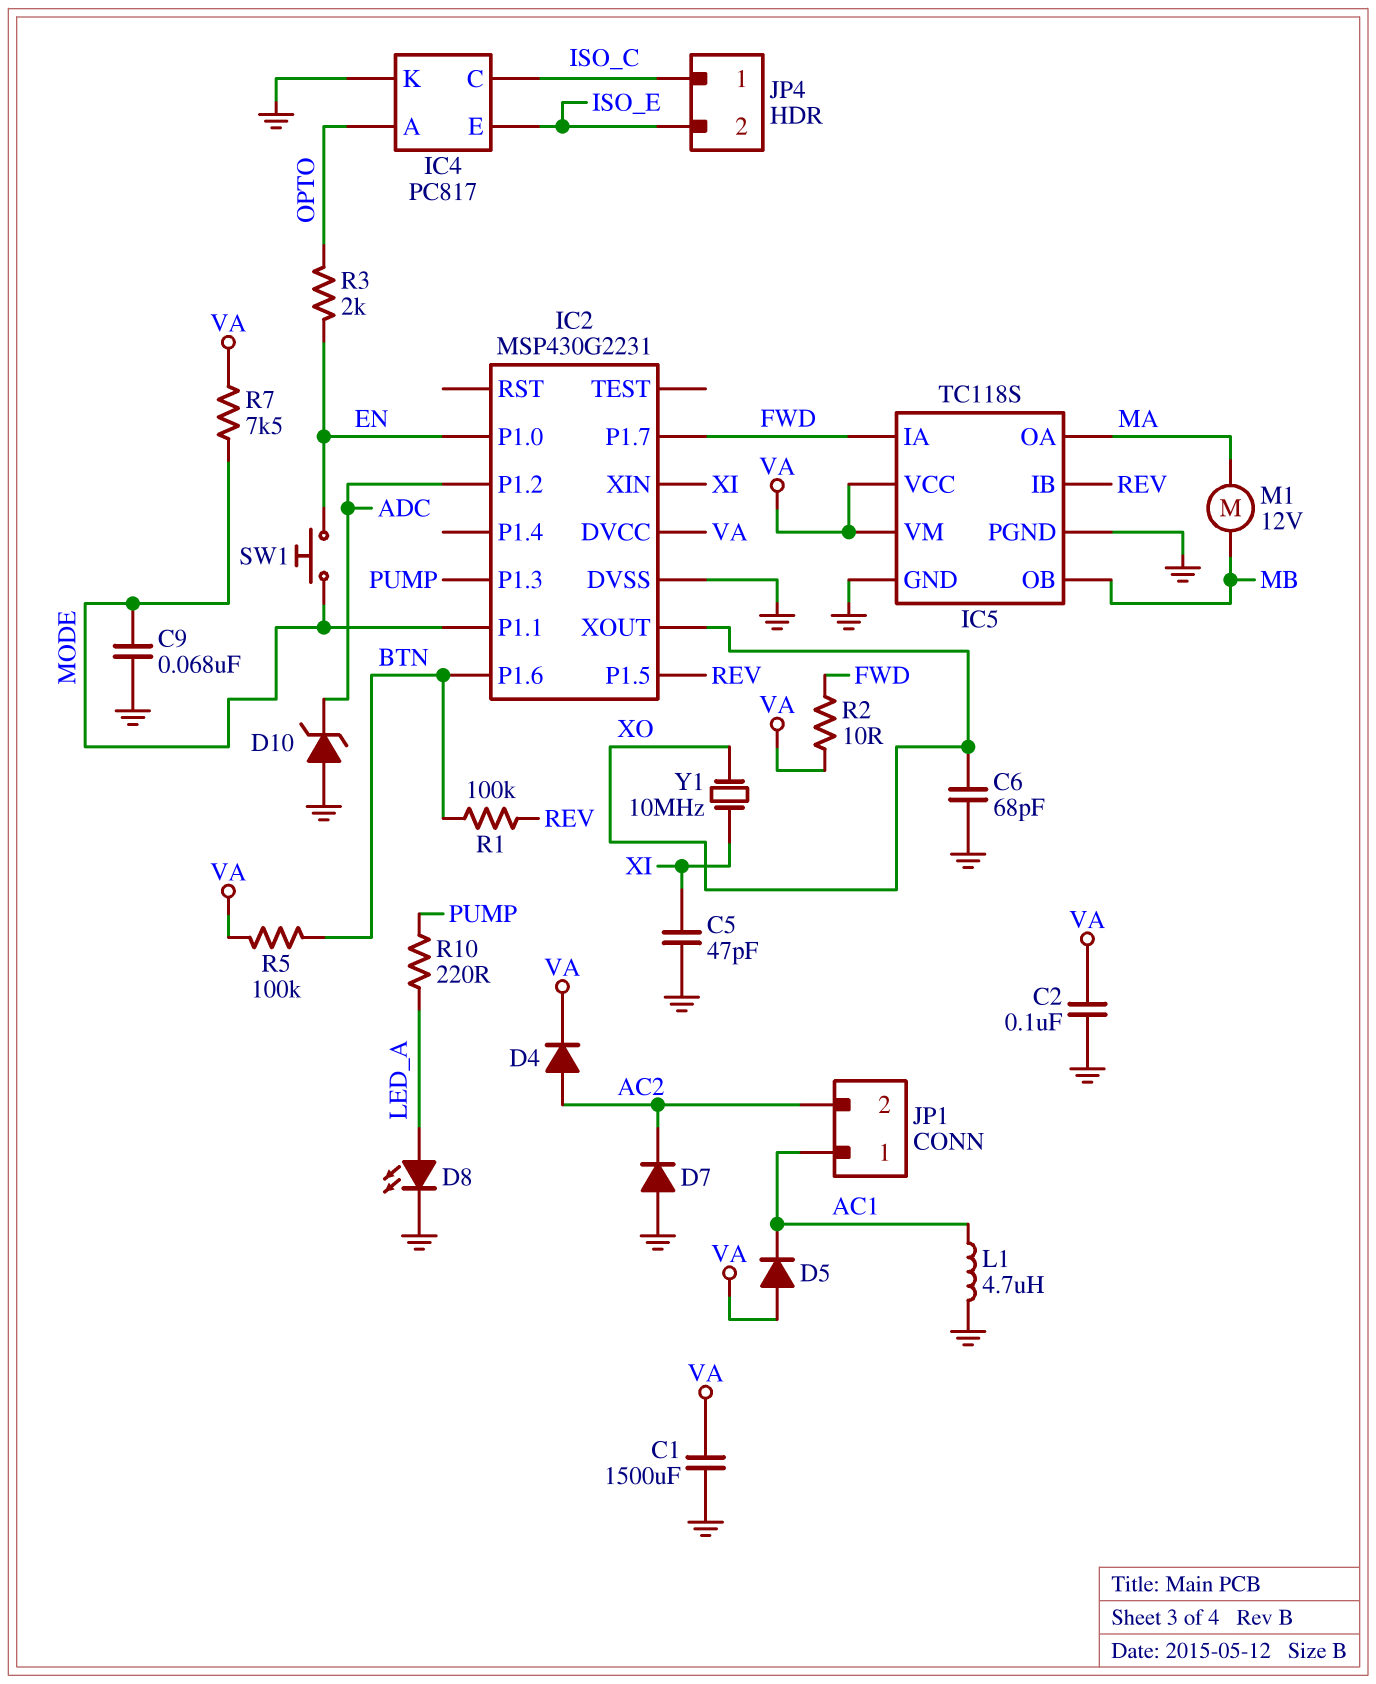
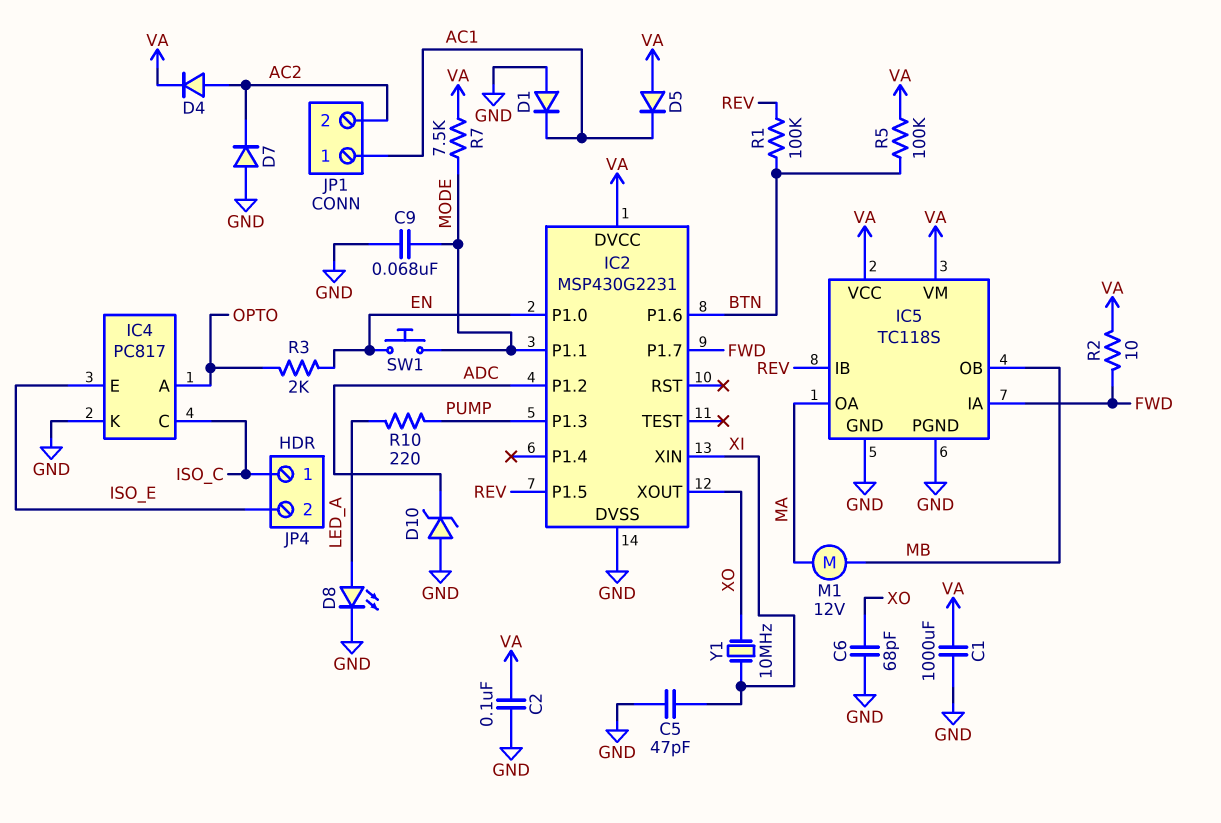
C1: 1500uF (GND, VA) -> 1000uF (GND, VA)
D1: none -> diode (A GND, K AC1)
L1: 4.7uH (AC1, GND) -> none

